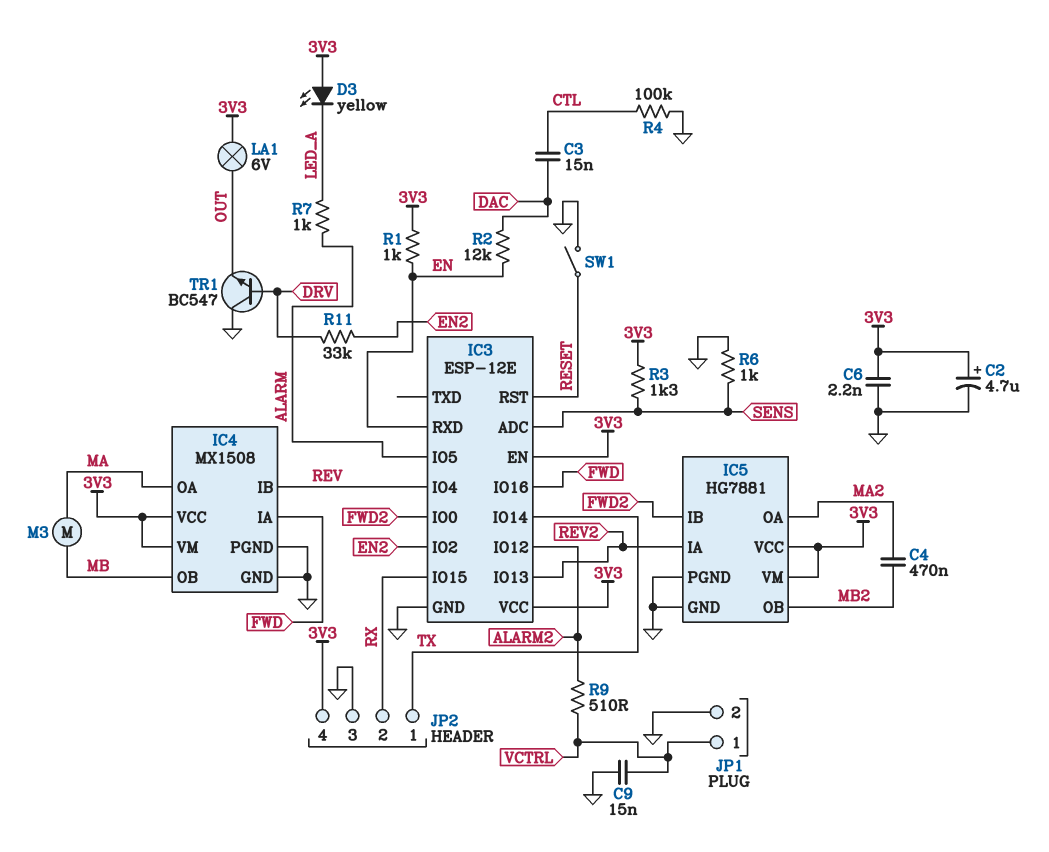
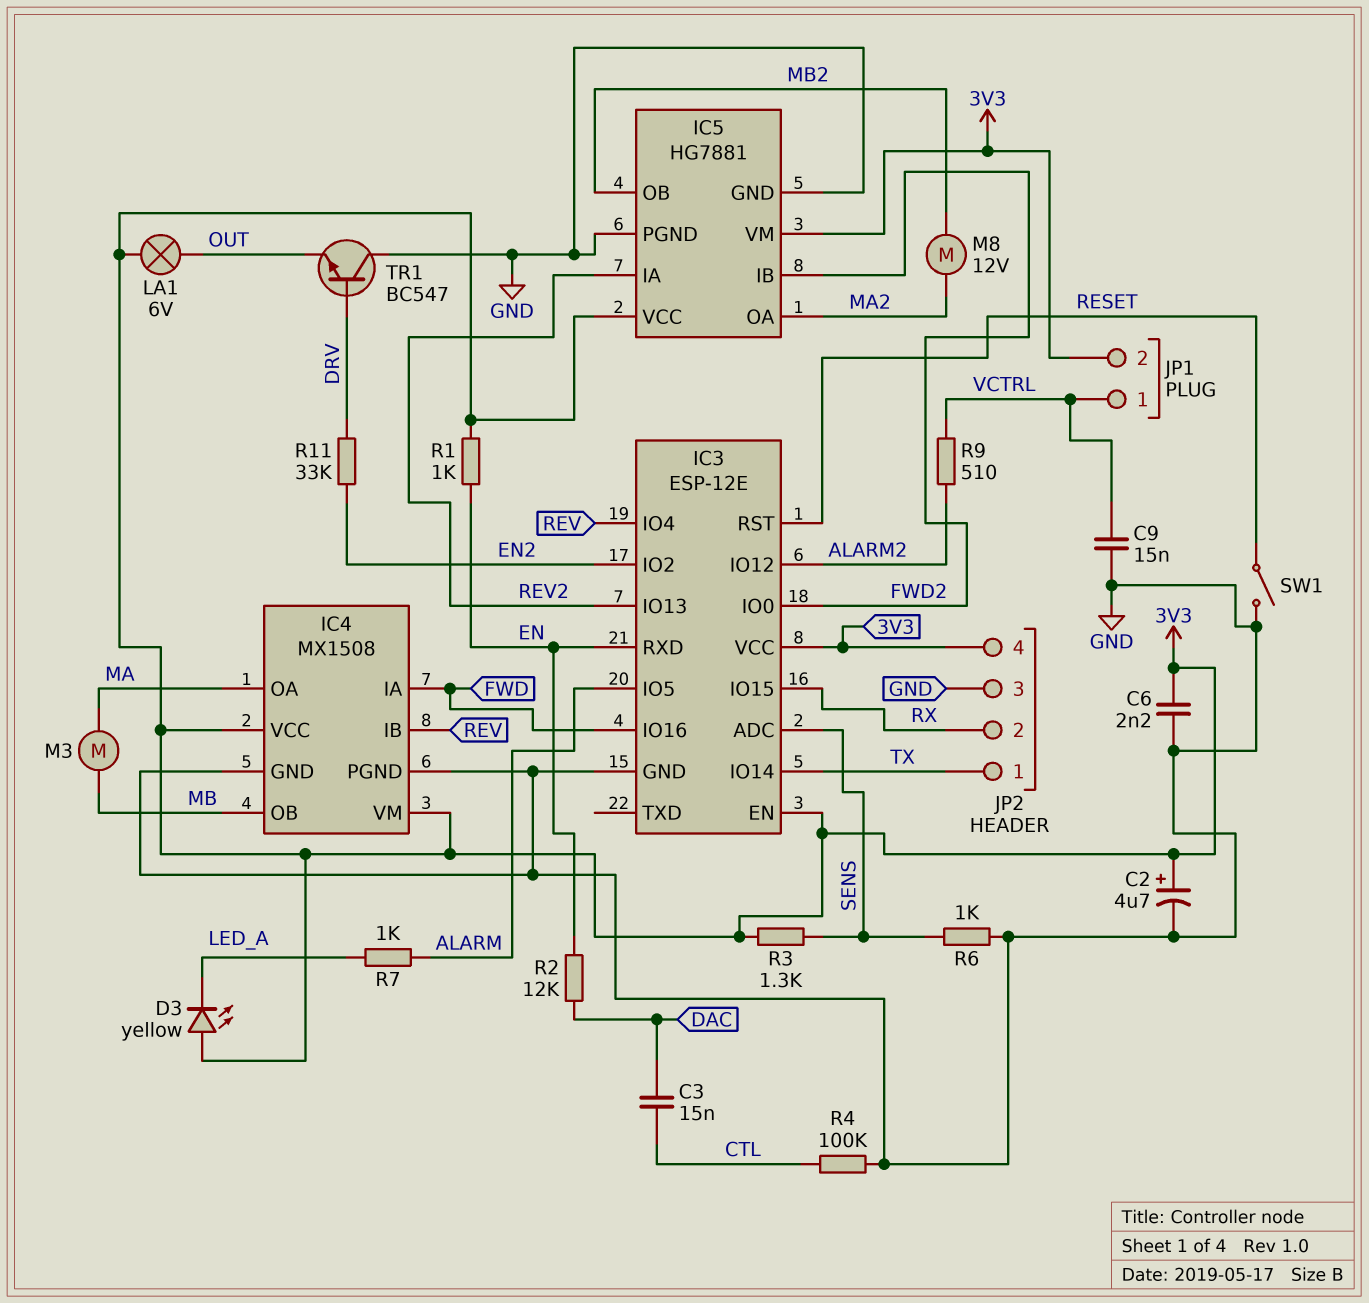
C4: 470nF (MA2, MB2) -> none
JP1 pin 2: GND -> 3V3
M8: none -> motor 12V (MA2, MB2)

